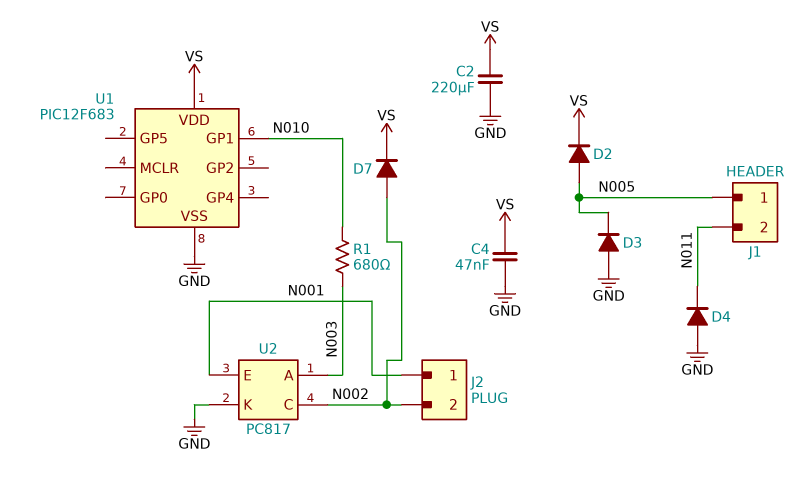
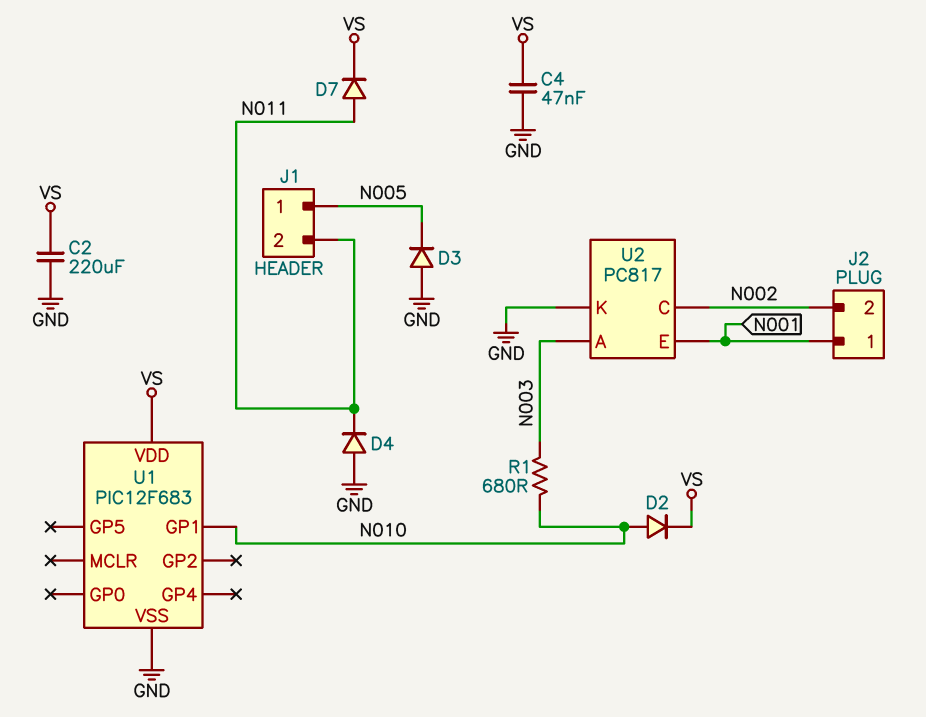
D2: diode (A N005, K VS) -> diode (A N010, K VS)
D7: diode (A N002, K VS) -> diode (A N011, K VS)

